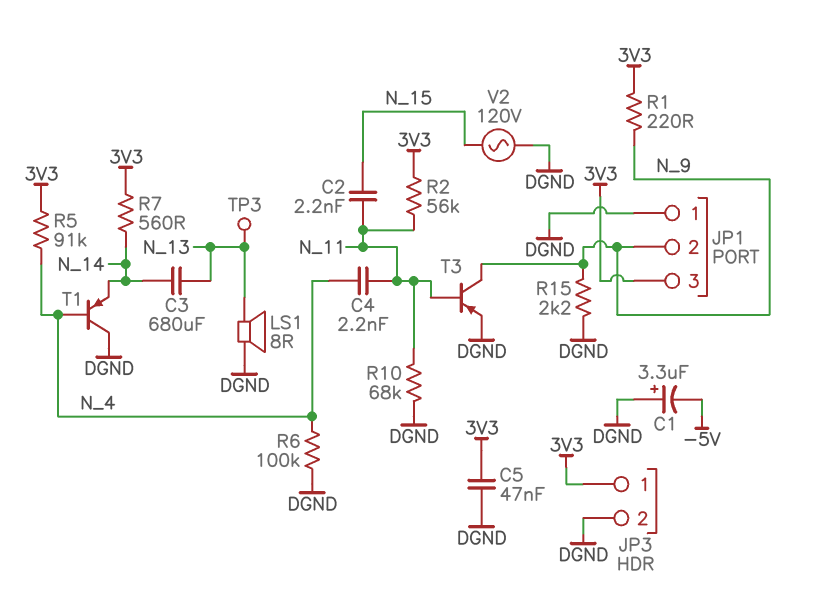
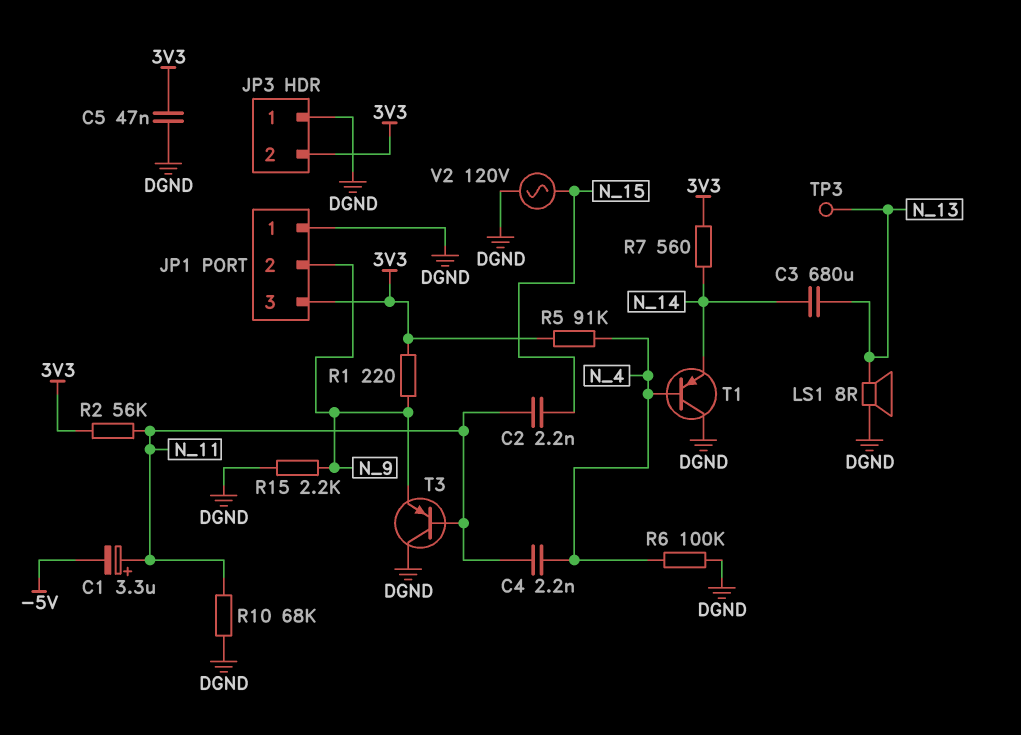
C1: 3.3uF (plus DGND, minus -5V) -> 3.3uF (plus N_11, minus -5V)
JP3 pin 1: 3V3 -> DGND
JP3 pin 2: DGND -> 3V3
T3: PNP (B N_11, C N_9, E DGND) -> PNP (B N_11, C DGND, E N_9)

